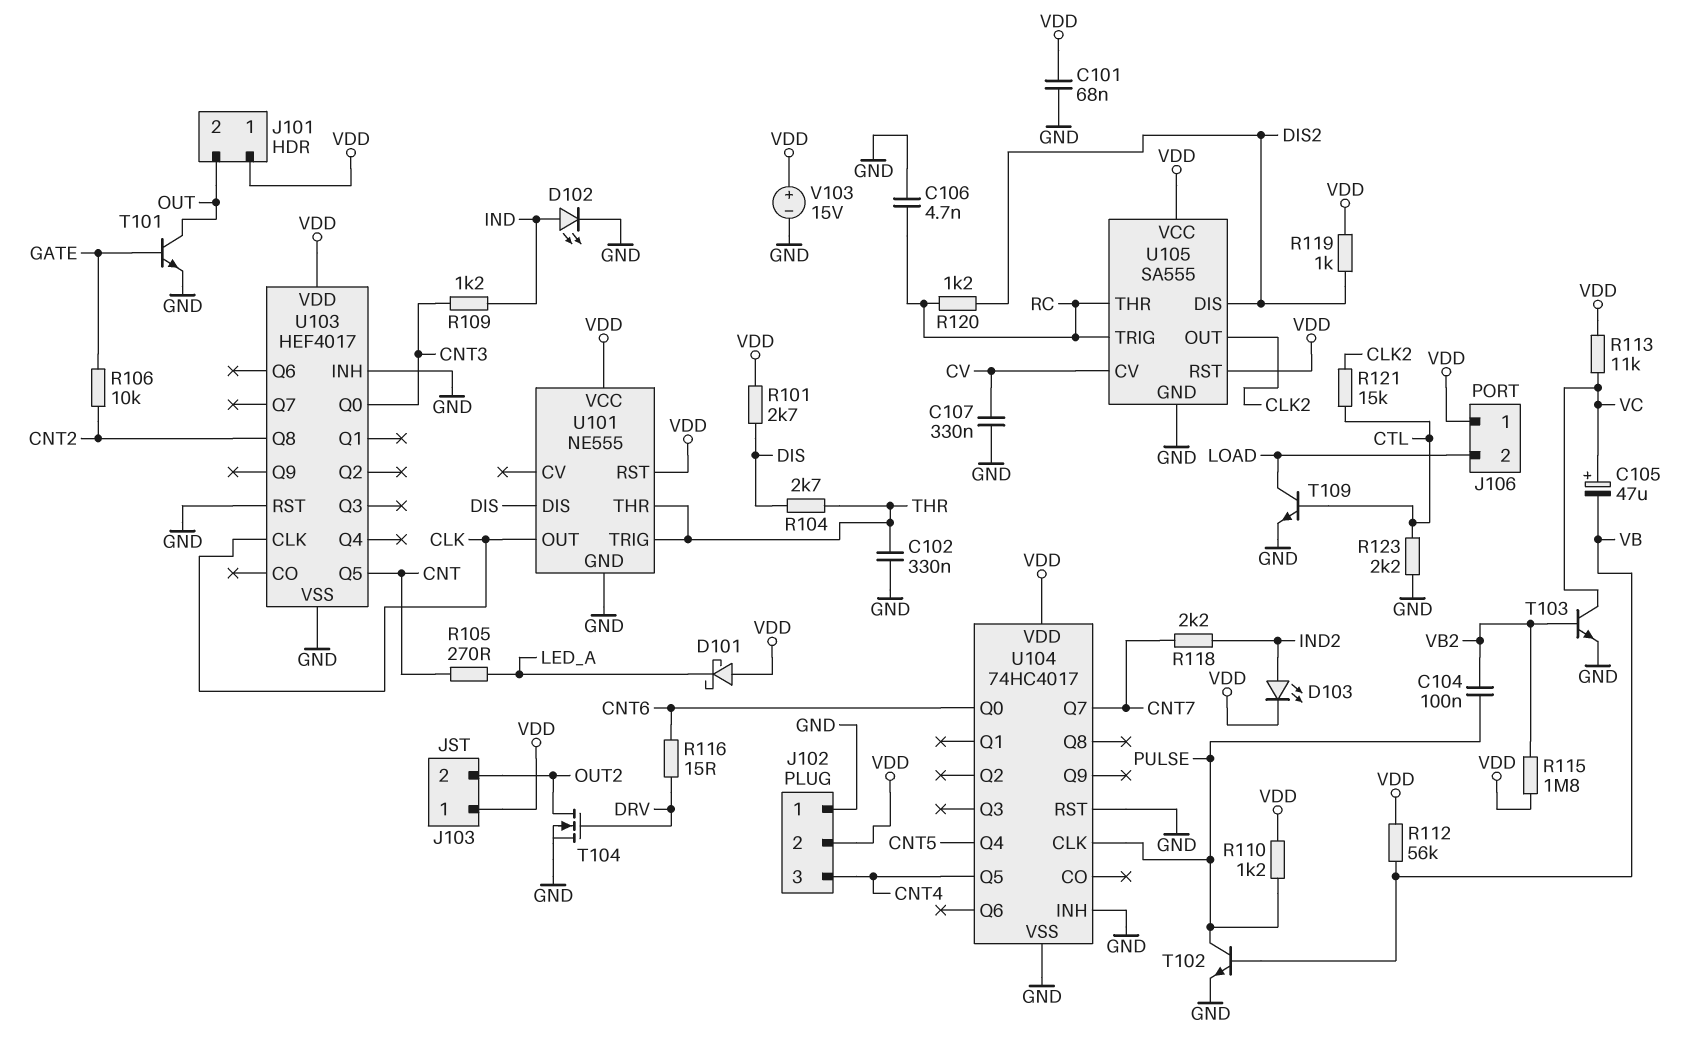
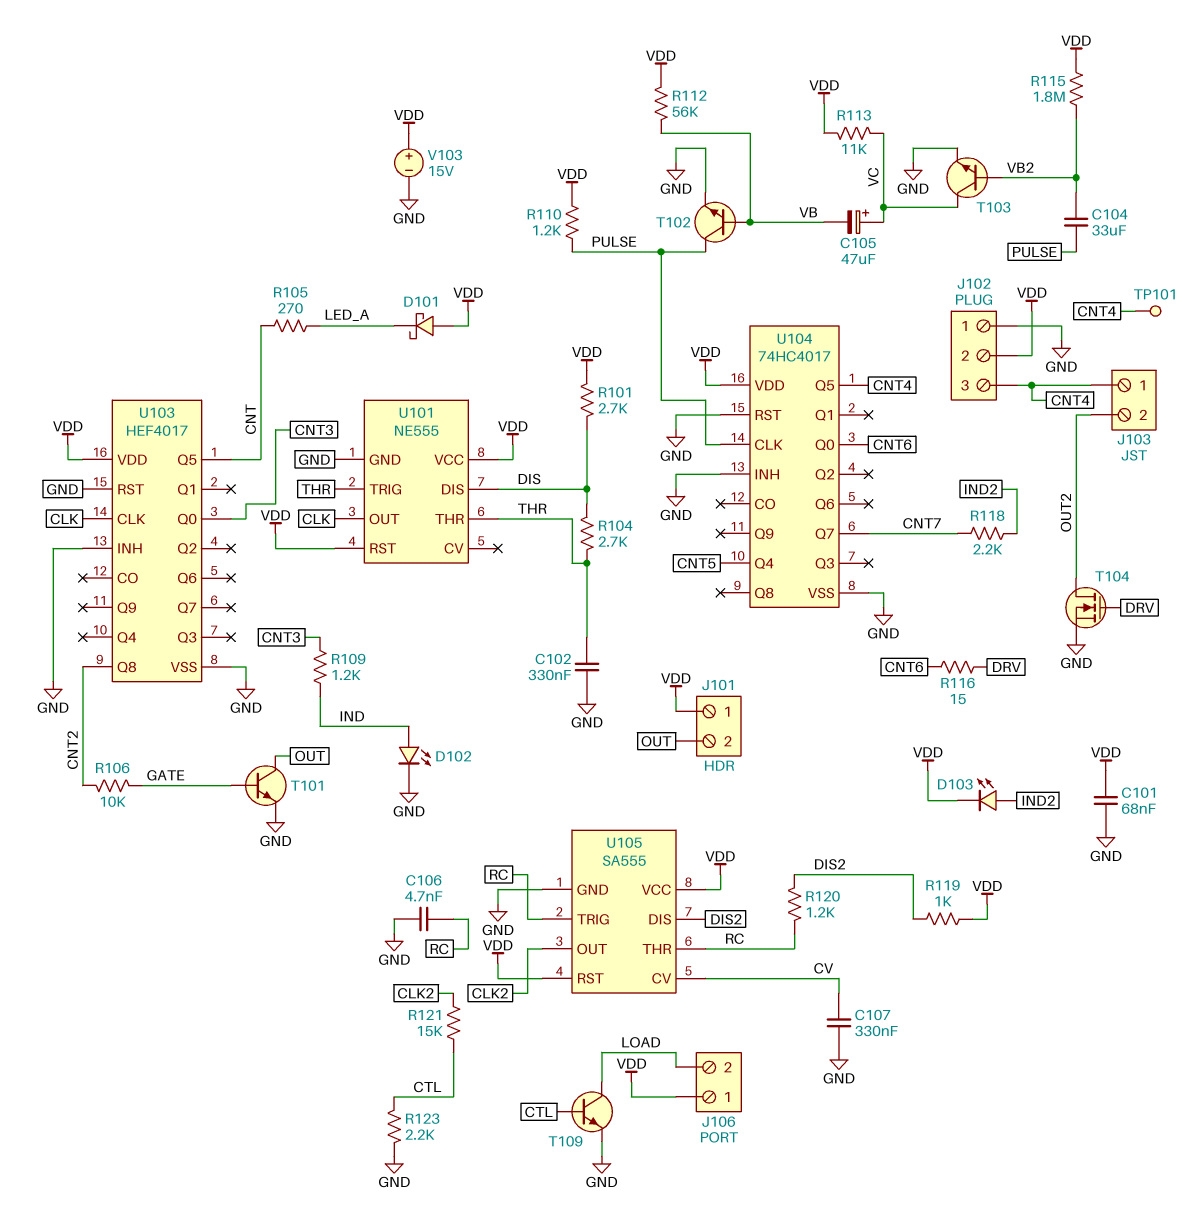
C104: 100nF (PULSE, VB2) -> 33uF (PULSE, VB2)
J103 pin 1: VDD -> CNT4
TP101: none -> test point (CNT4)

